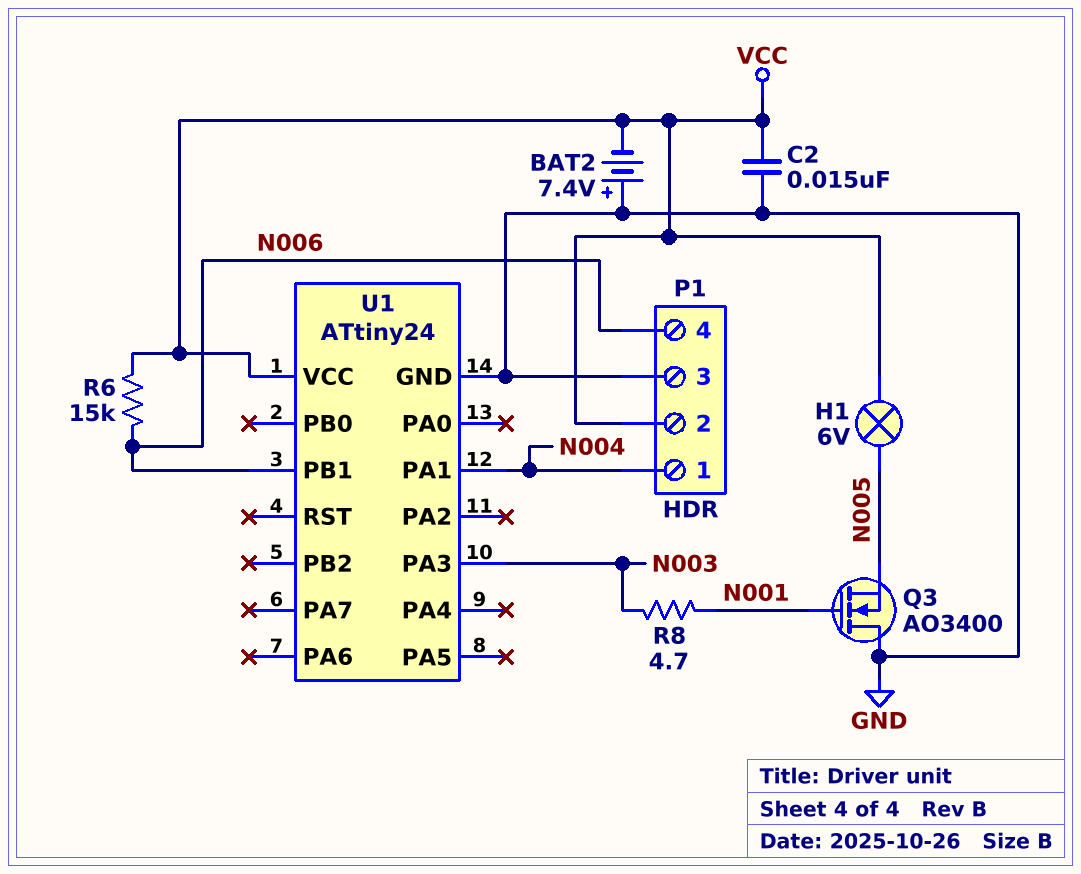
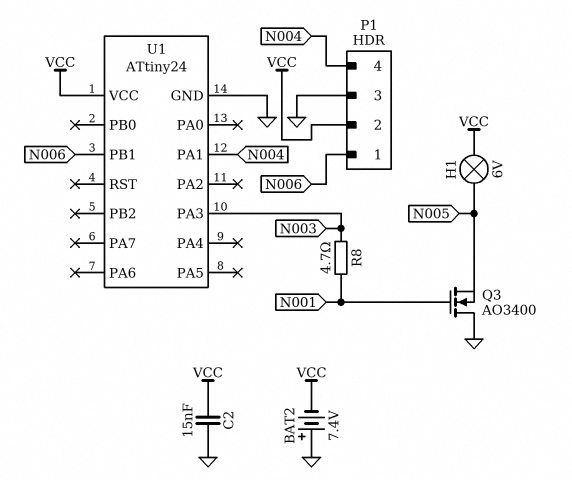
P1 pin 1: N004 -> N006
P1 pin 4: N006 -> N004
R6: 15k (N006, VCC) -> none

